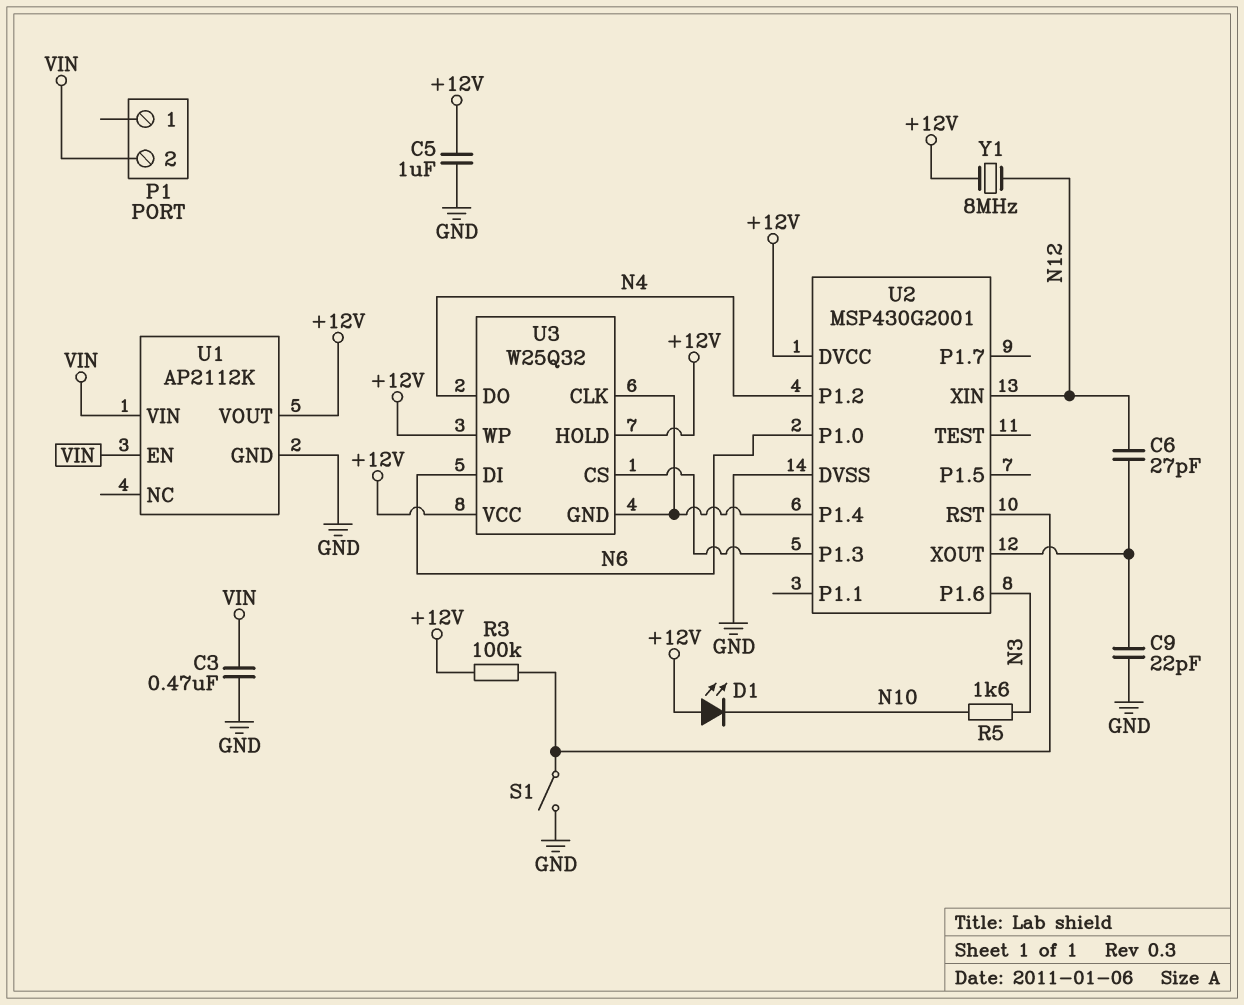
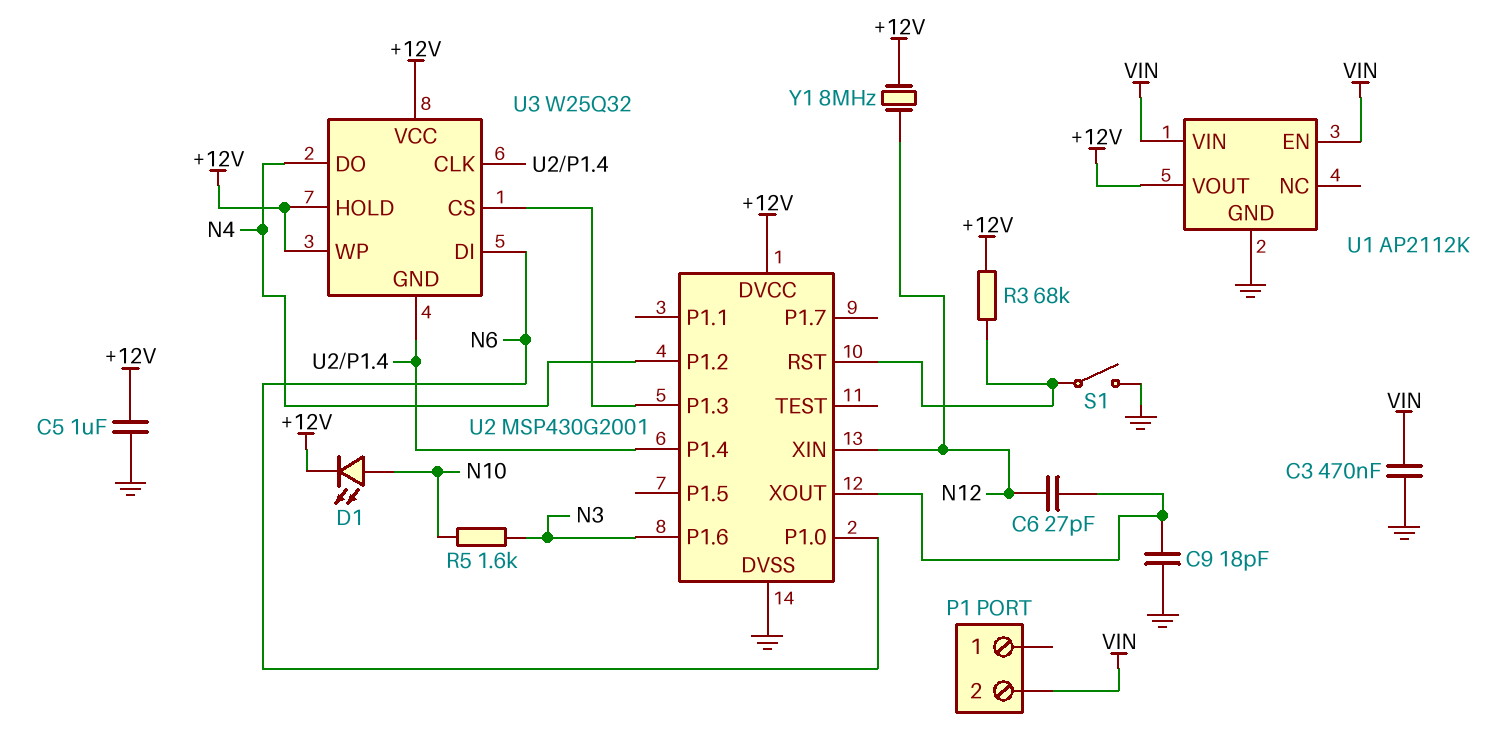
C9: 22pF (GND, U2/XOUT) -> 18pF (GND, U2/XOUT)
D1: LED (A +12V, K N10) -> LED (A N10, K +12V)
R3: 100k (+12V, U2/RST) -> 68k (+12V, U2/RST)

